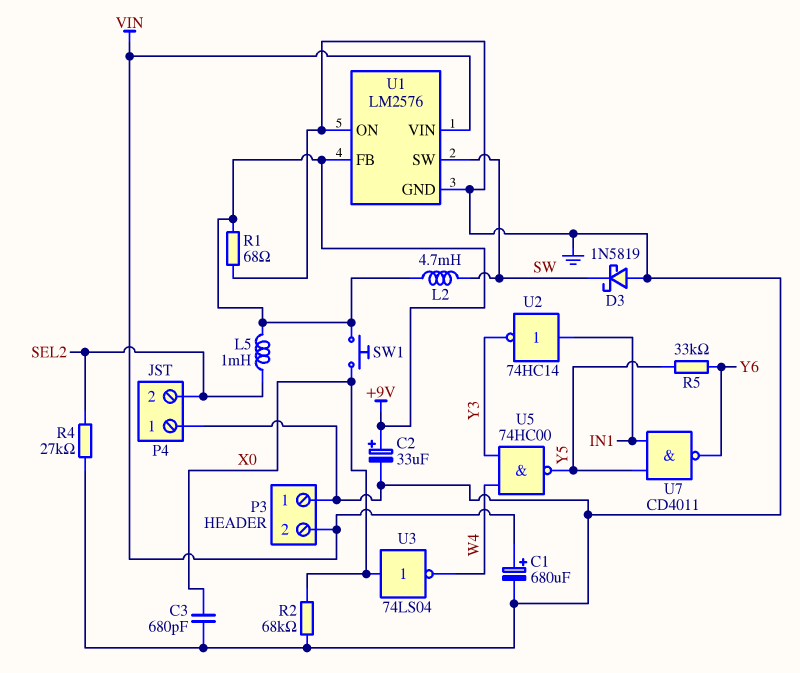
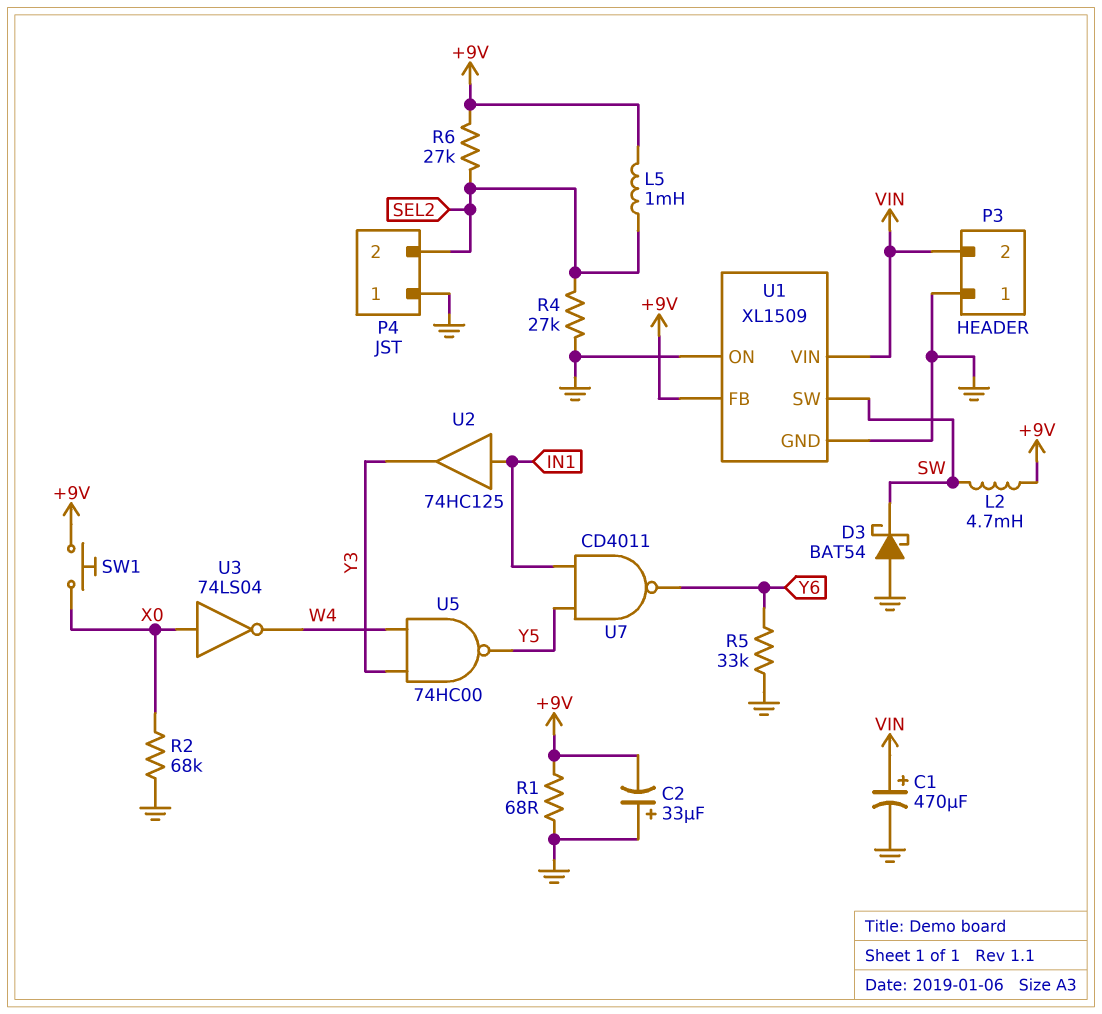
C1: 680uF (plus VIN, minus GND) -> 470uF (plus VIN, minus GND)
C2: 33uF (plus +9V, minus GND) -> 33uF (plus GND, minus +9V)
C3: 680pF (GND, X0) -> none
D3: schottky 1N5819 (A GND, K SW) -> schottky BAT54 (A GND, K SW)
R5: 33k (Y5, Y6) -> 33k (GND, Y6)
R6: none -> 27k (+9V, SEL2)
U1: LM2576 -> XL1509
U2: NOT 74HC14 (in IN1, out Y3) -> buffer 74HC125 (in IN1, out Y3)

